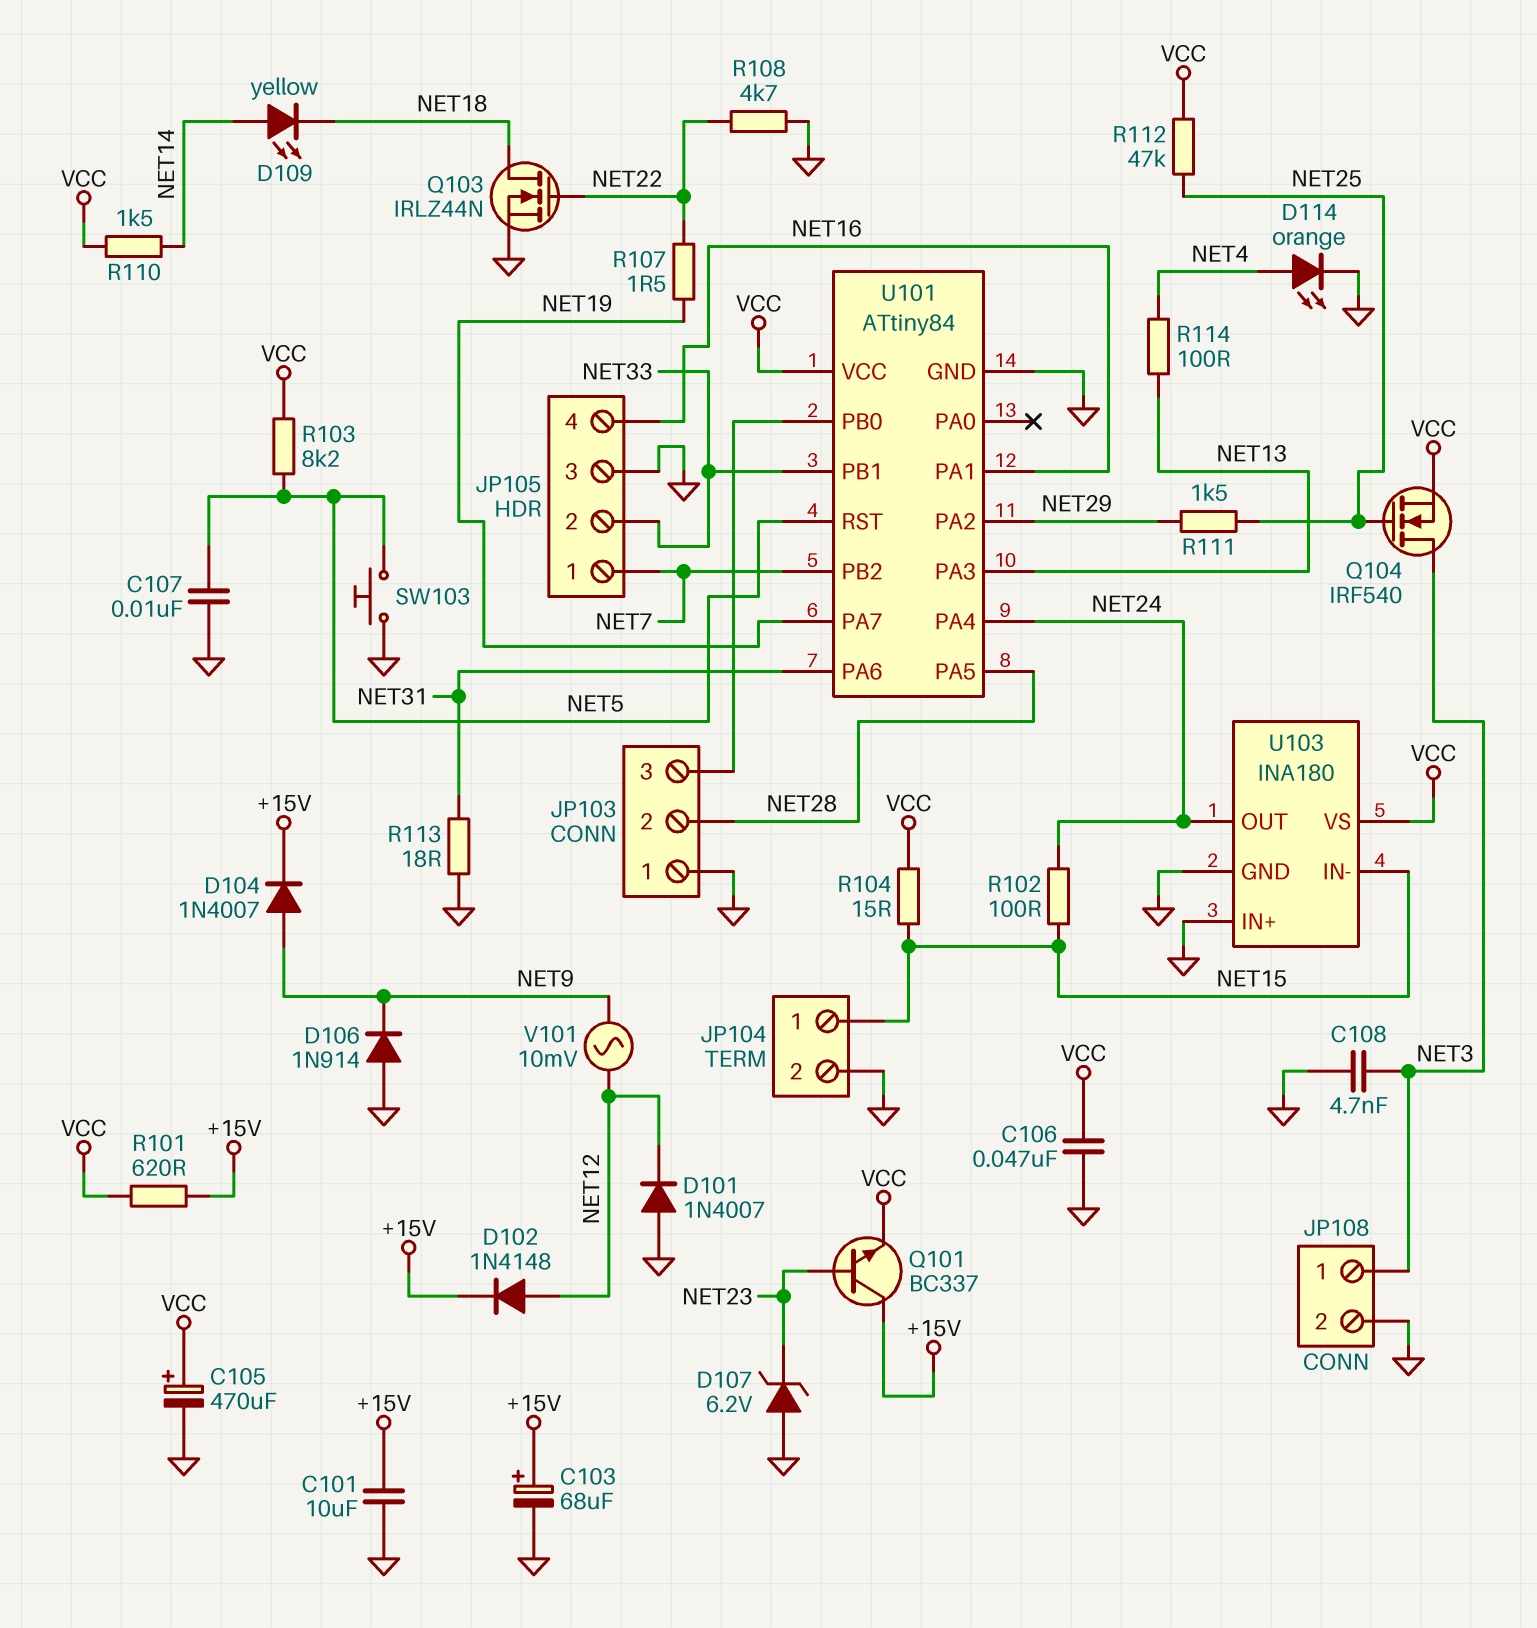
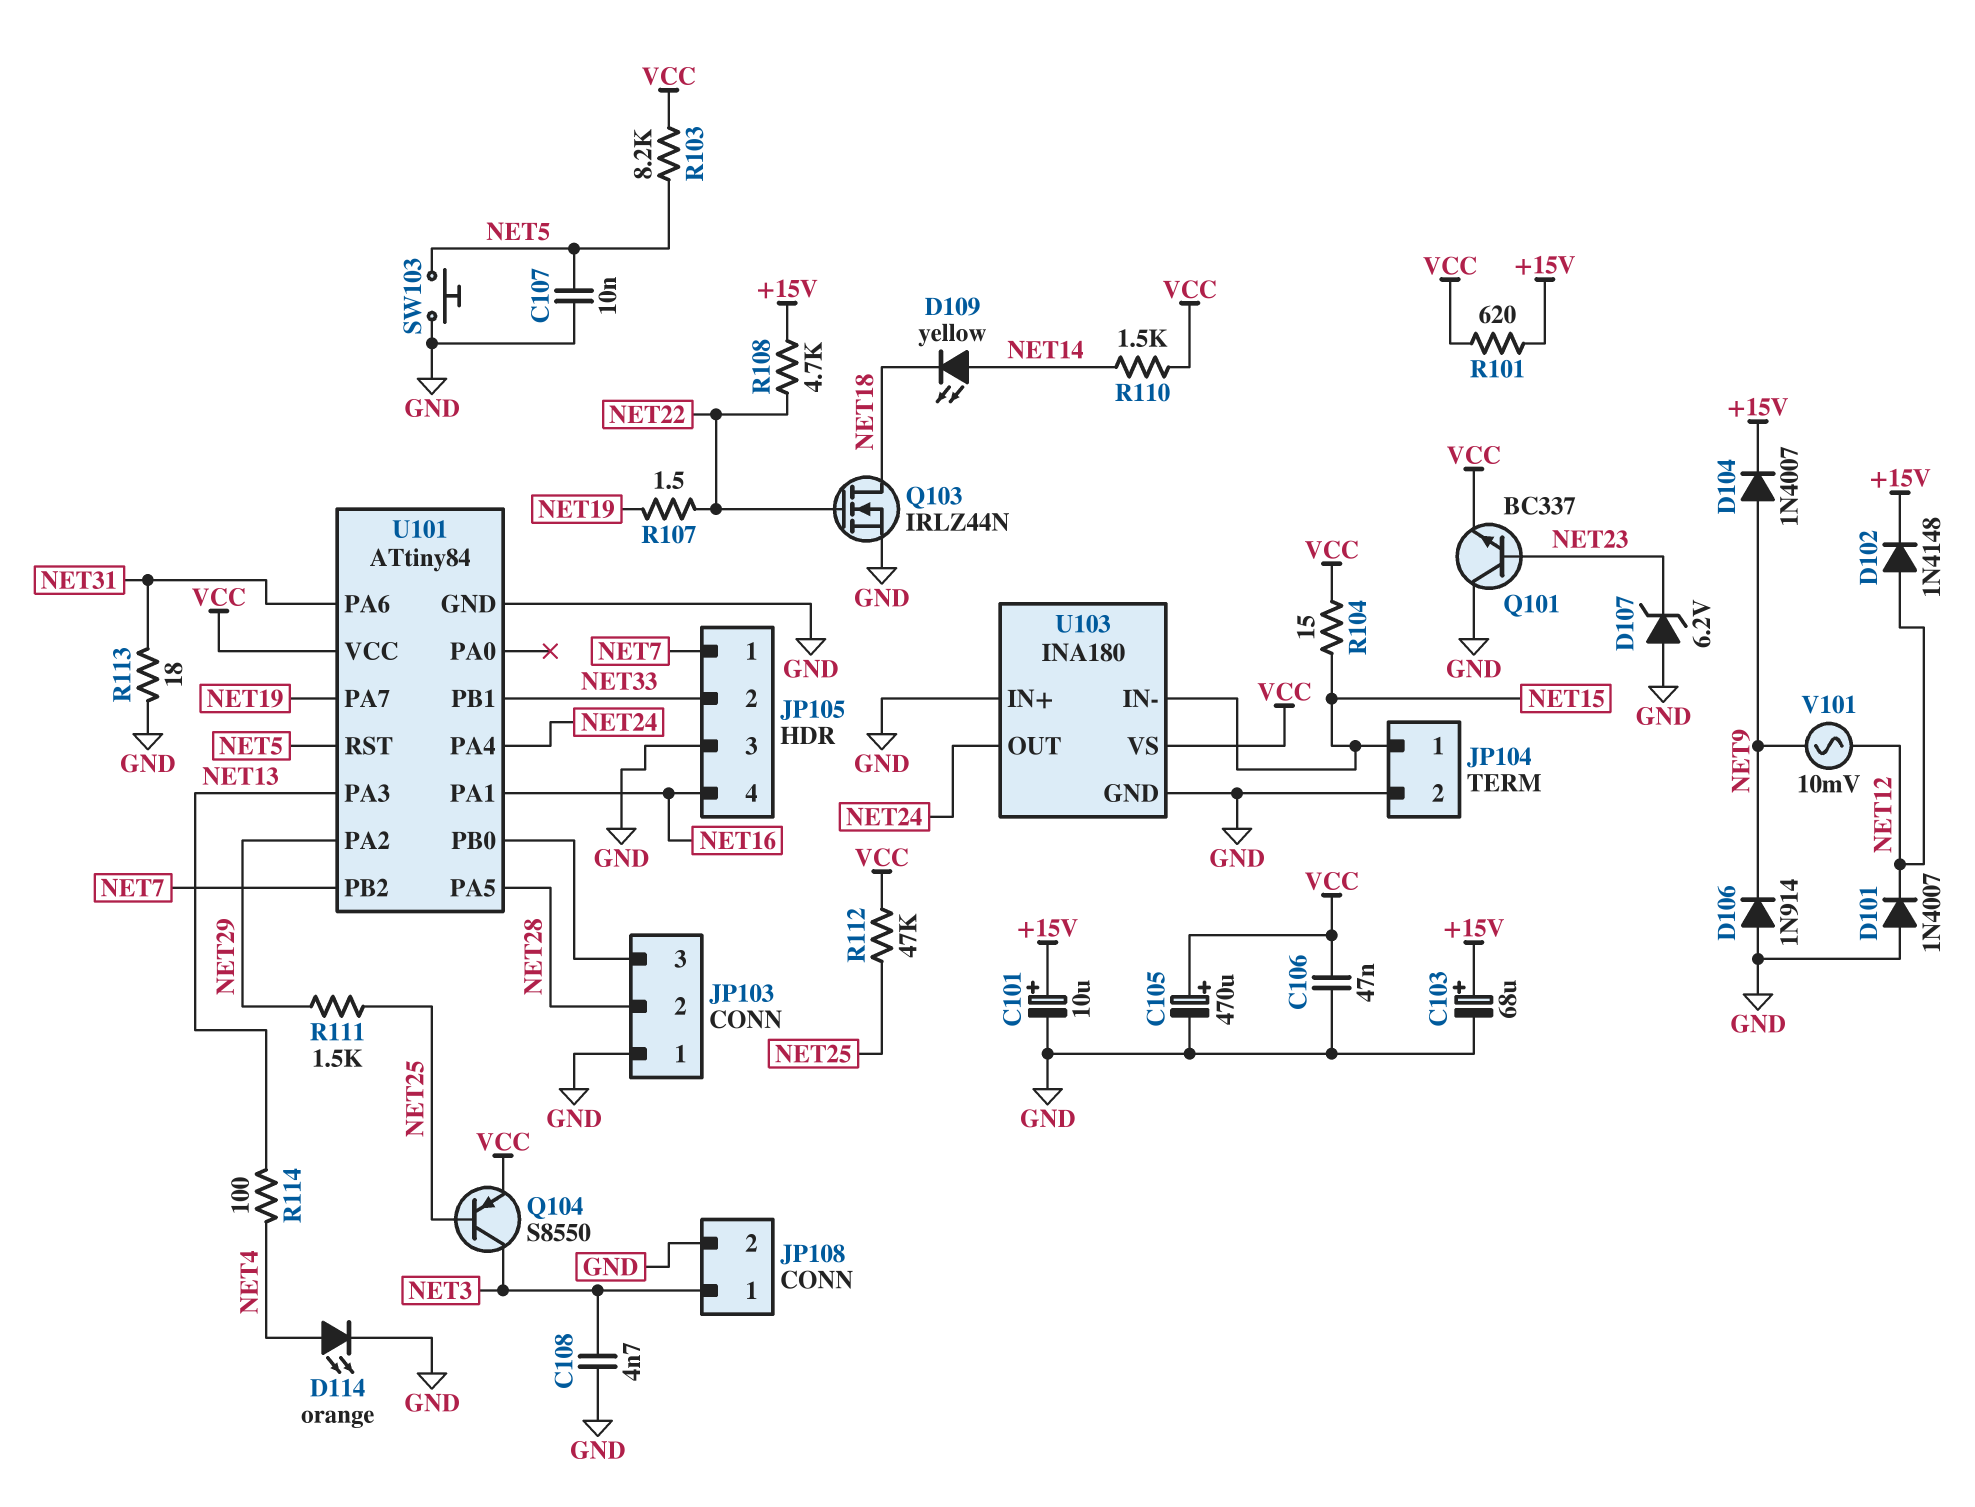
C101: 10uF (+15V, GND) -> 10uF (plus +15V, minus GND)
Q101: NPN BC337 (B NET23, C +15V, E VCC) -> NPN BC337 (B NET23, C GND, E VCC)
Q104: NMOS IRF540 (G NET25, D NET3, S VCC) -> PNP S8550 (B NET25, C NET3, E VCC)
R102: 100 (NET15, NET24) -> none
R108: 4.7k (GND, NET22) -> 4.7k (+15V, NET22)

